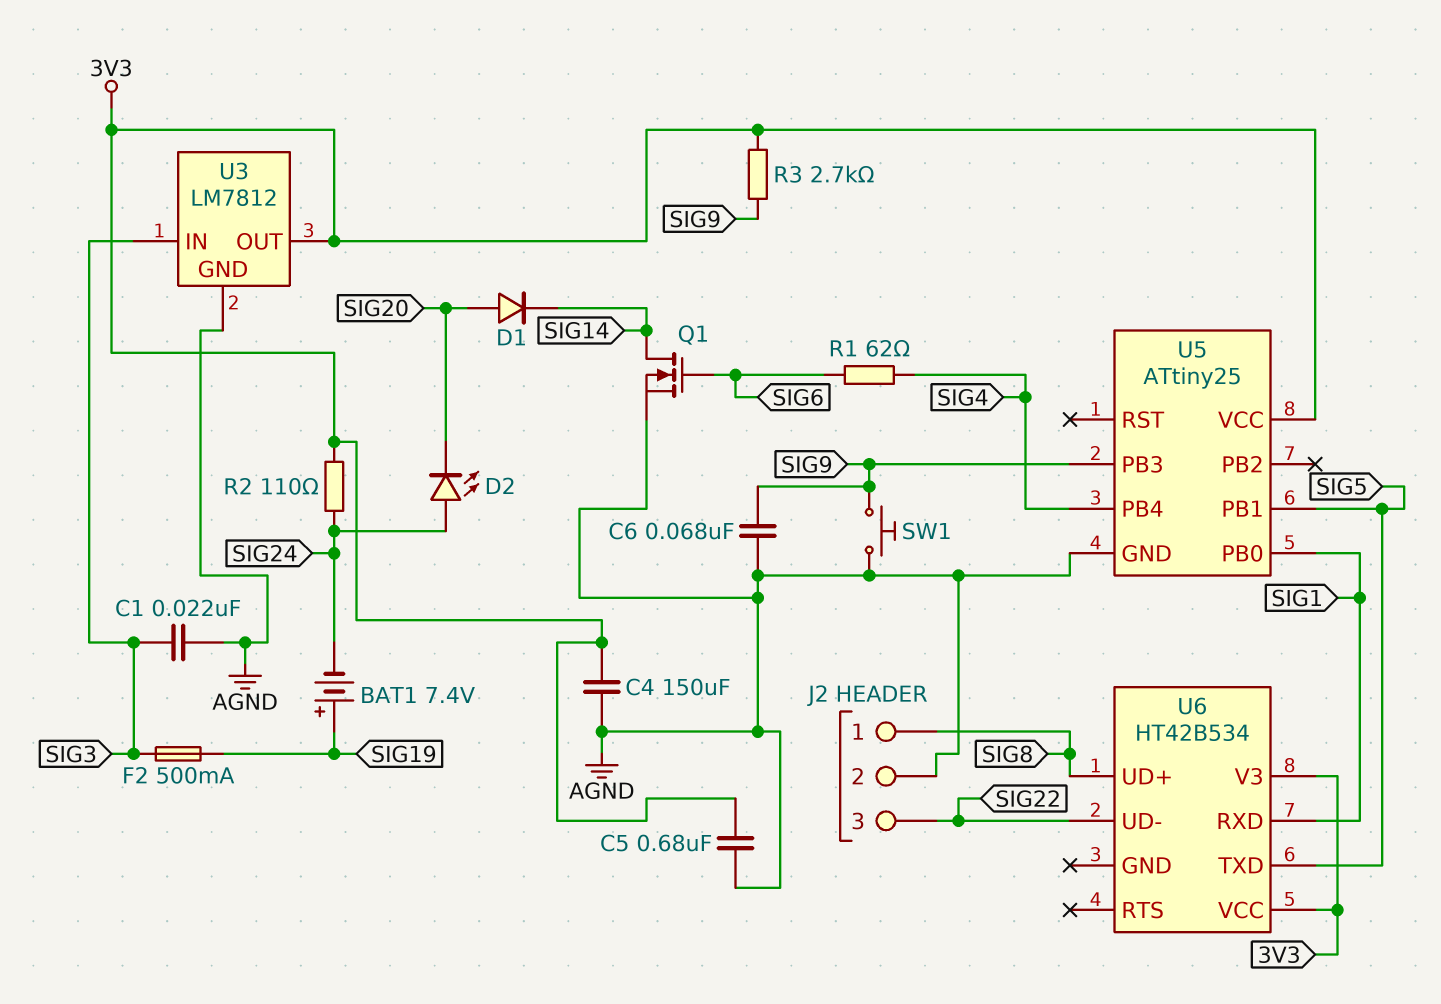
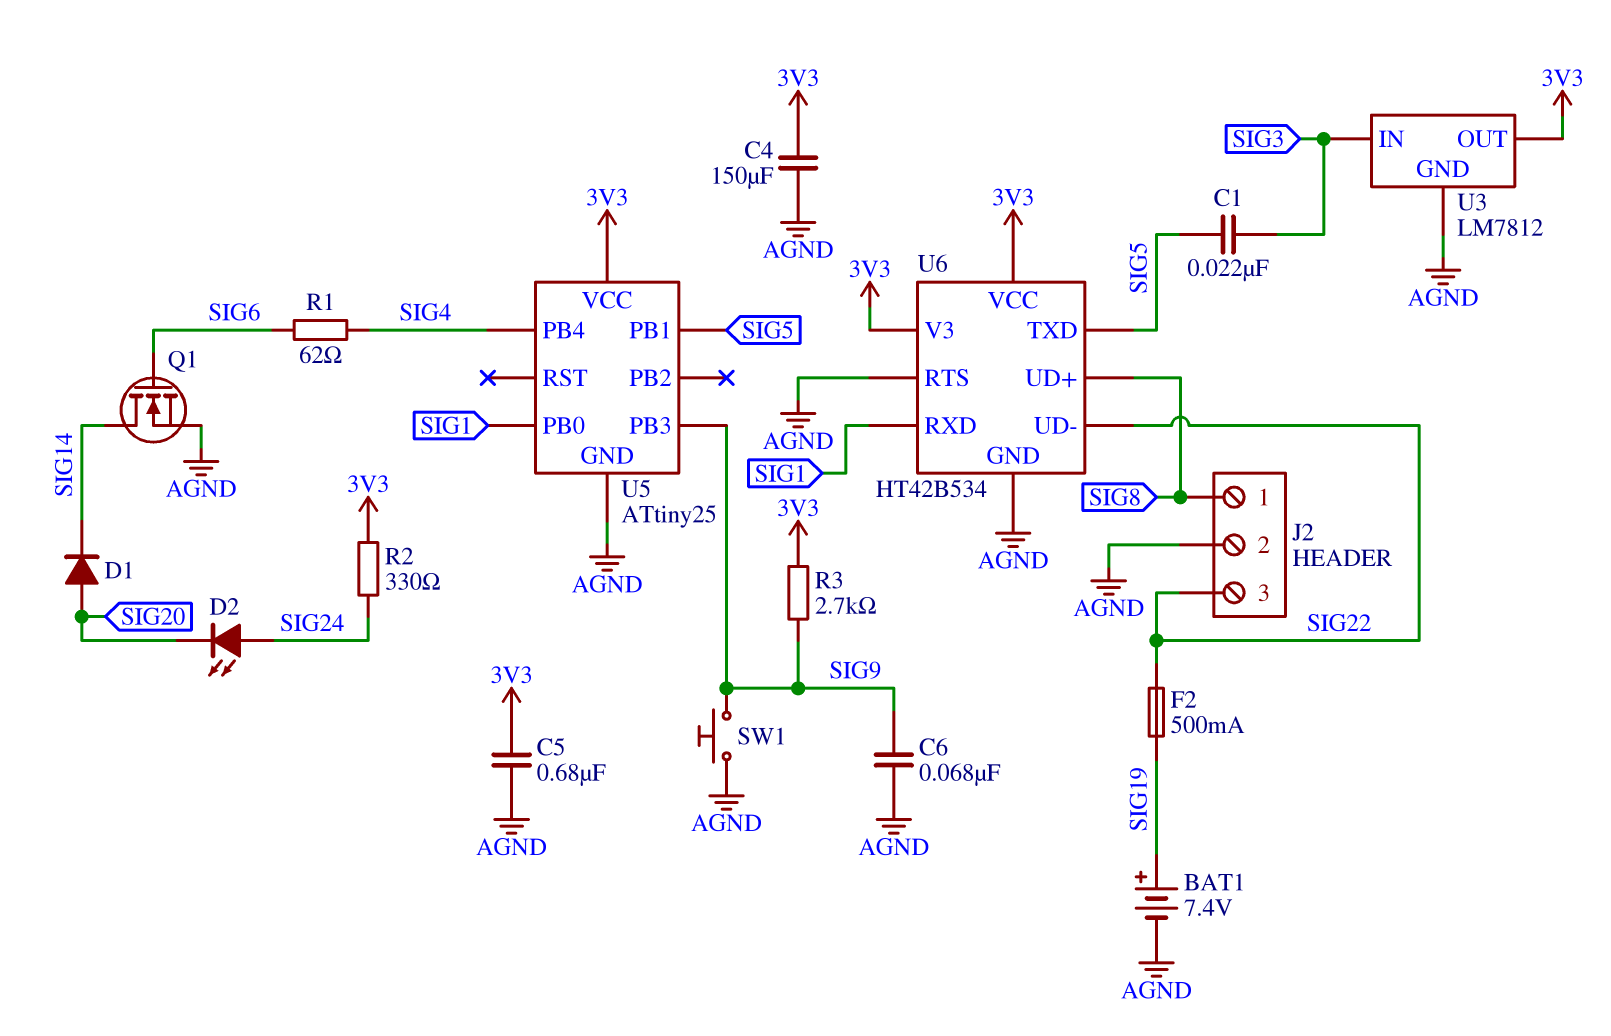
BAT1: 7.4V (plus SIG19, minus SIG24) -> 7.4V (plus SIG19, minus AGND)
C1: 22nF (AGND, SIG3) -> 22nF (SIG3, SIG5)
F2: 500mA (SIG3, SIG19) -> 500mA (SIG19, SIG22)
R2: 110 (3V3, SIG24) -> 330 (3V3, SIG24)
U6 pin GND: none -> AGND
U6 pin RTS: none -> AGND

